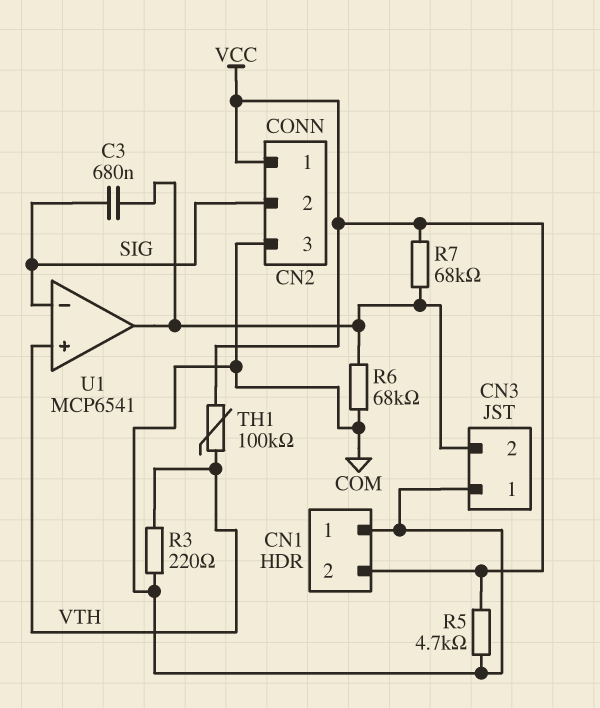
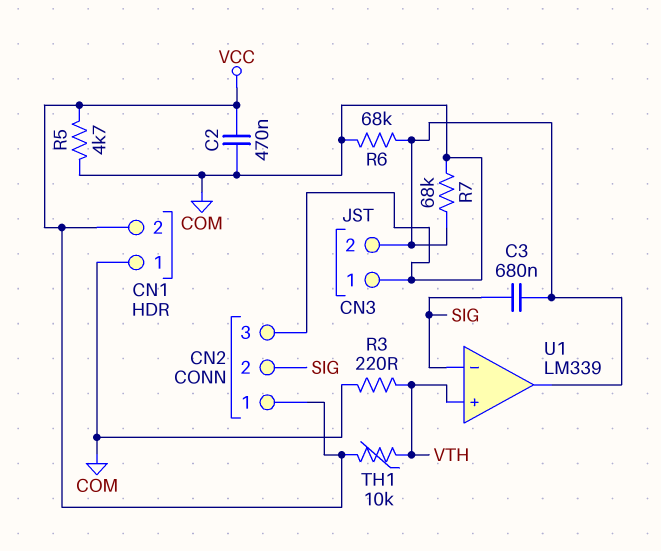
C2: none -> 470nF (COM, VCC)
R7: 68k (CN3/2, VCC) -> 68k (CN3/2, COM)
TH1: 100k (VCC, VTH) -> 10k (VCC, VTH)
U1: MCP6541 -> LM339

